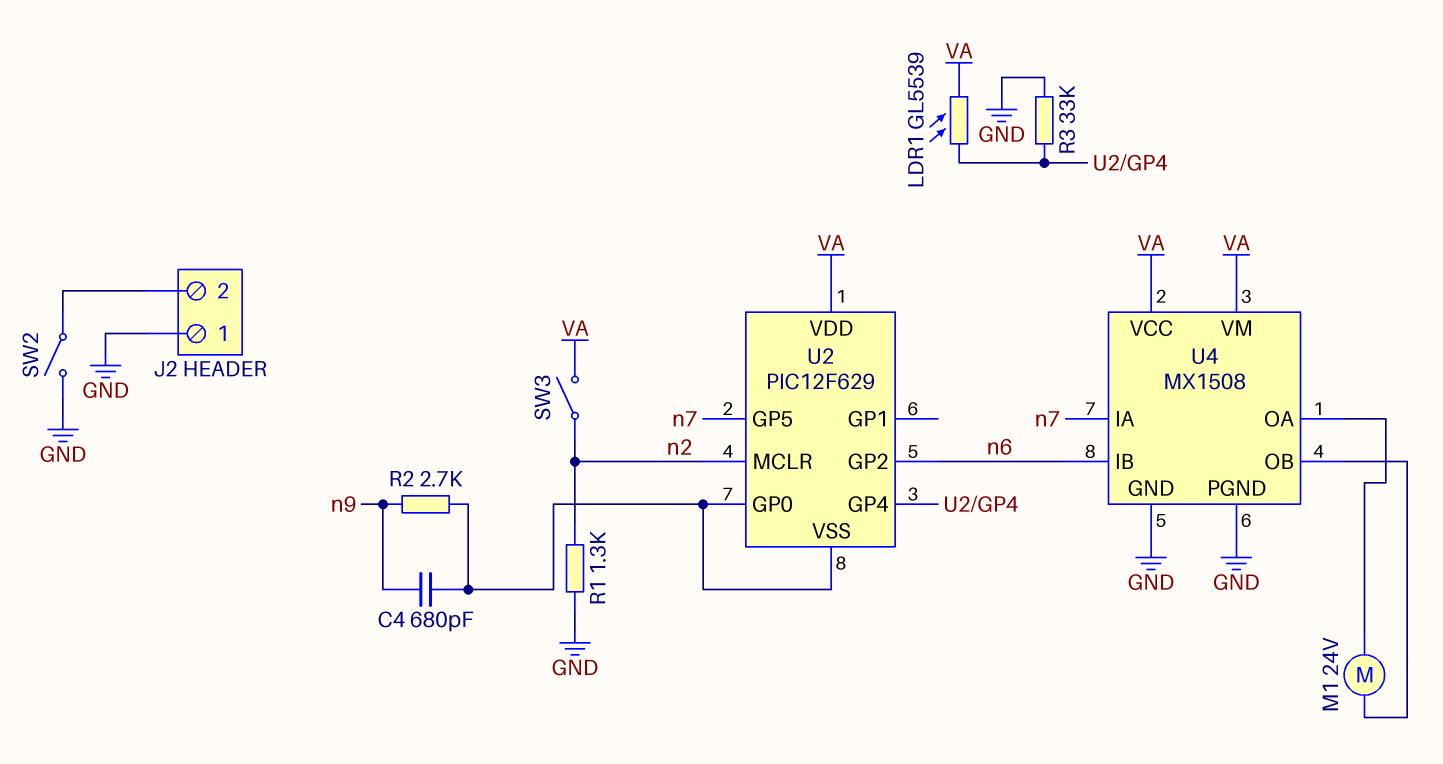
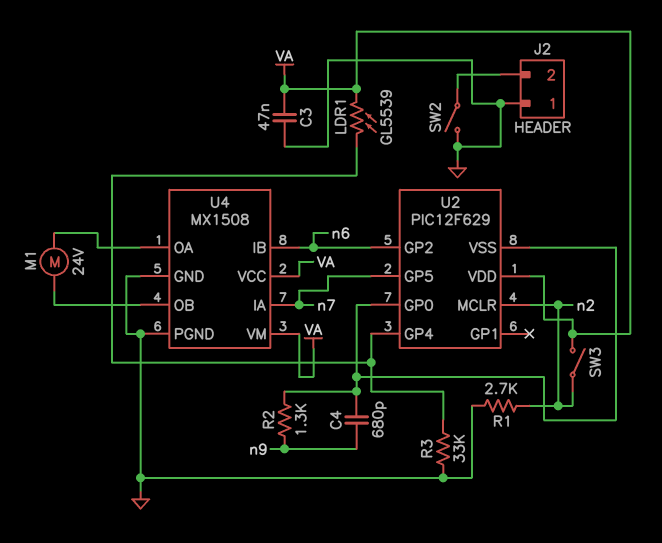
C3: none -> 47nF (GND, VA)
R1: 1.3k (GND, n2) -> 2.7k (GND, n2)
R2: 2.7k (U2/GP0, n9) -> 1.3k (U2/GP0, n9)

